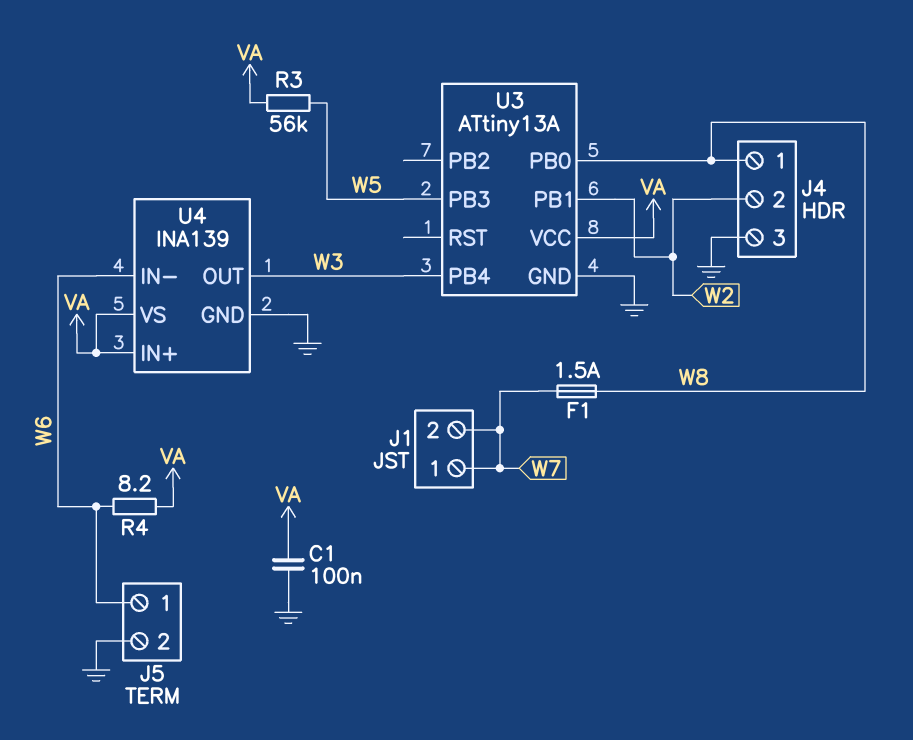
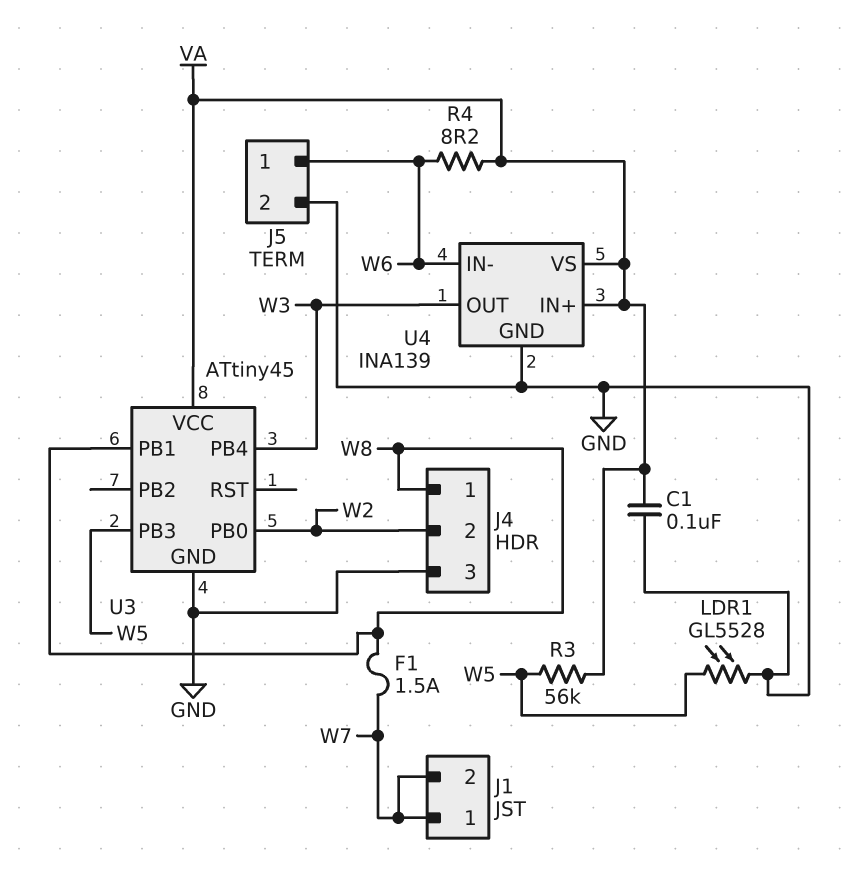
LDR1: none -> GL5528 (GND, W5)
U3: ATtiny13A -> ATtiny45
U3 pin PB0: W8 -> W2
U3 pin PB1: W2 -> W8

